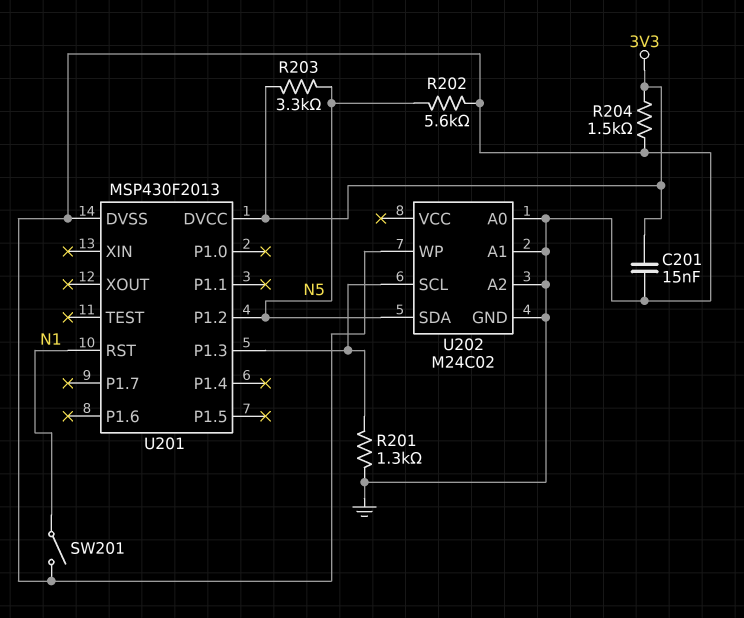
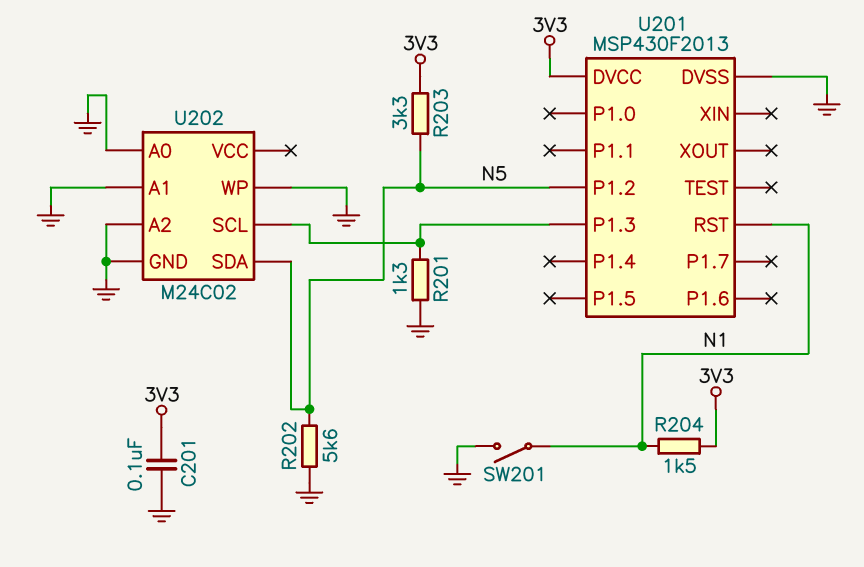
C201: 15nF (3V3, GND) -> 100nF (3V3, GND)
R204: 1.5k (3V3, GND) -> 1.5k (3V3, N1)

